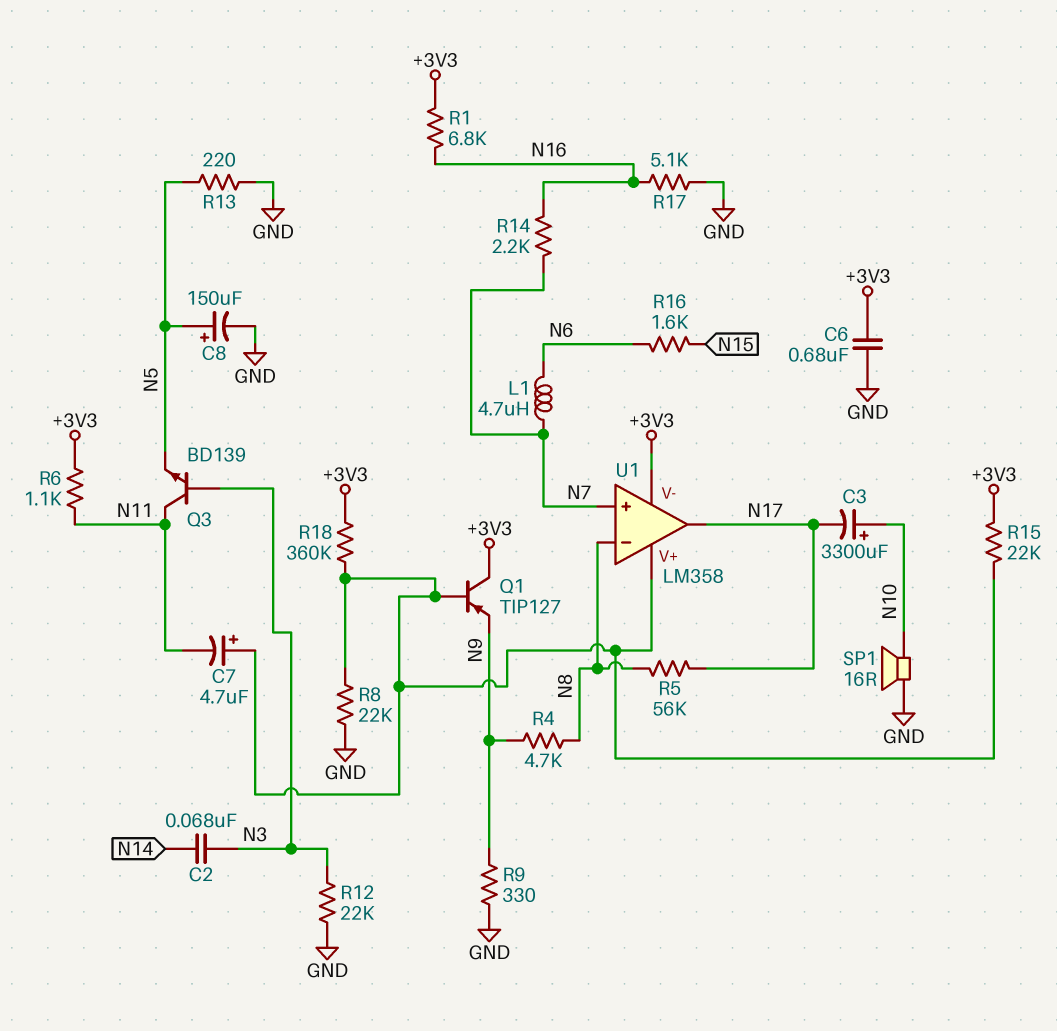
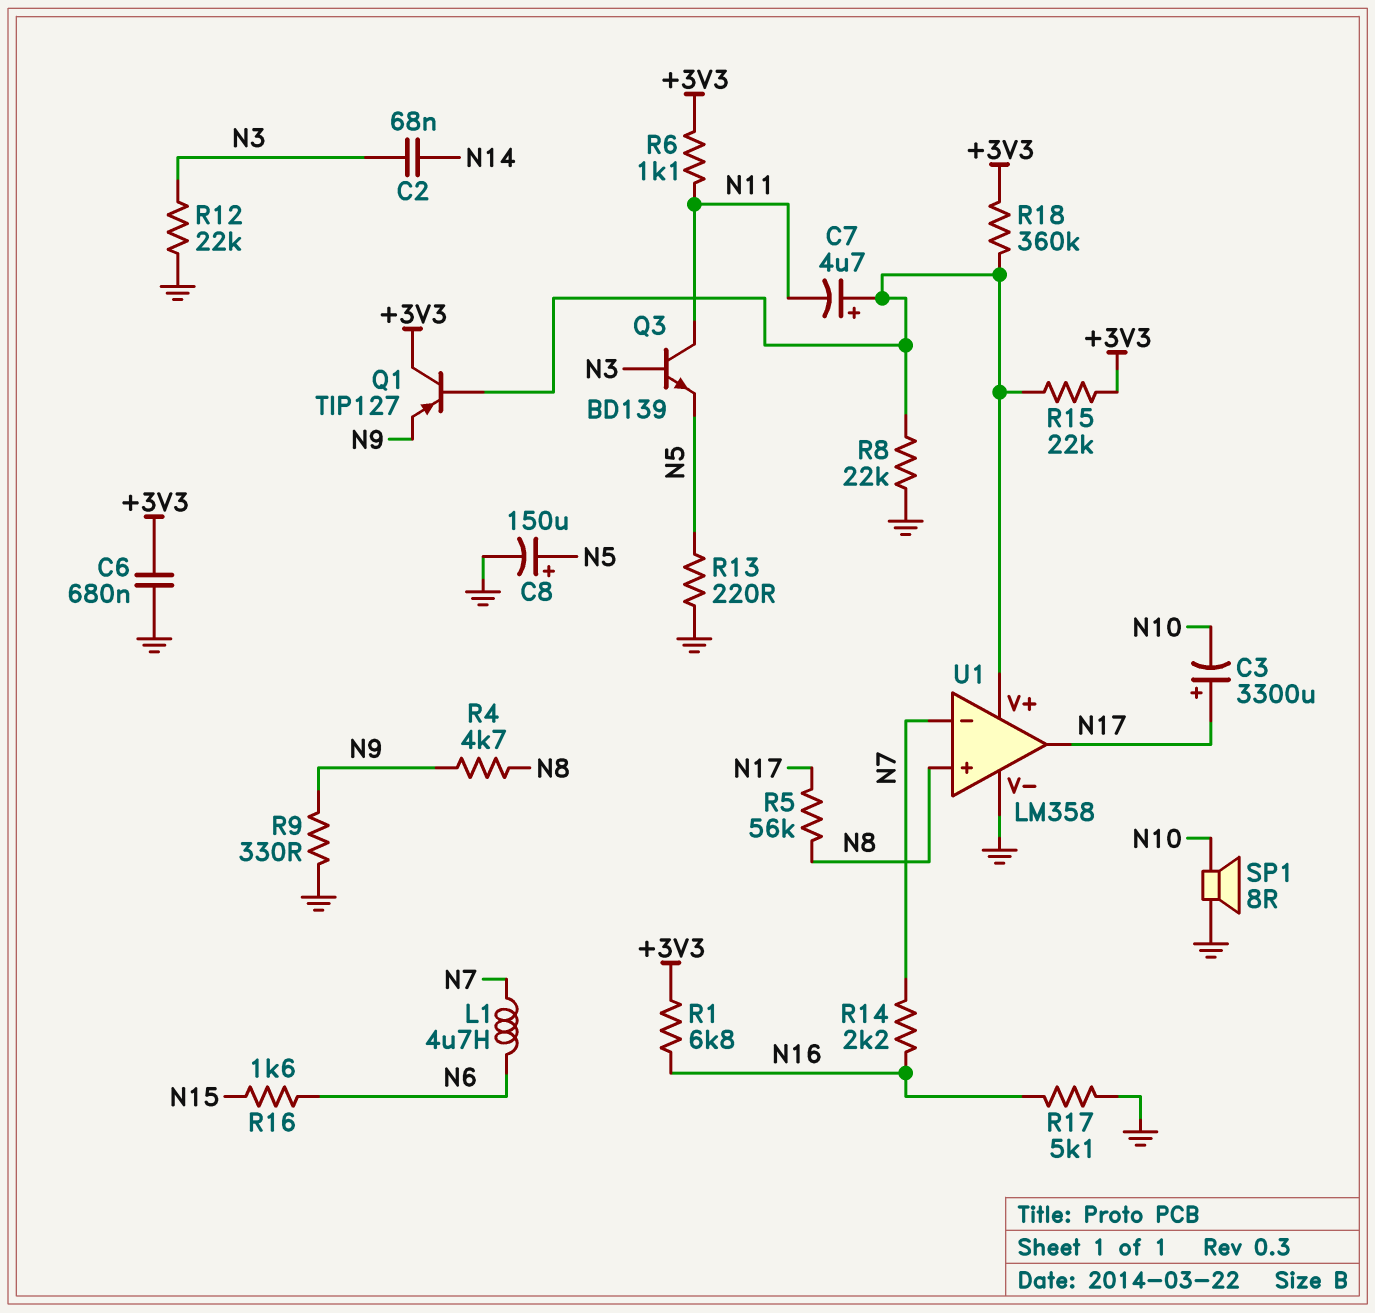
C3: 3300uF (plus N10, minus N17) -> 3300uF (plus N17, minus N10)
SP1: speaker 16R (GND, N10) -> speaker 8R (GND, N10)
U1 pin V-: +3V3 -> GND
U1 pin in+: N7 -> N8
U1 pin in-: N8 -> N7

